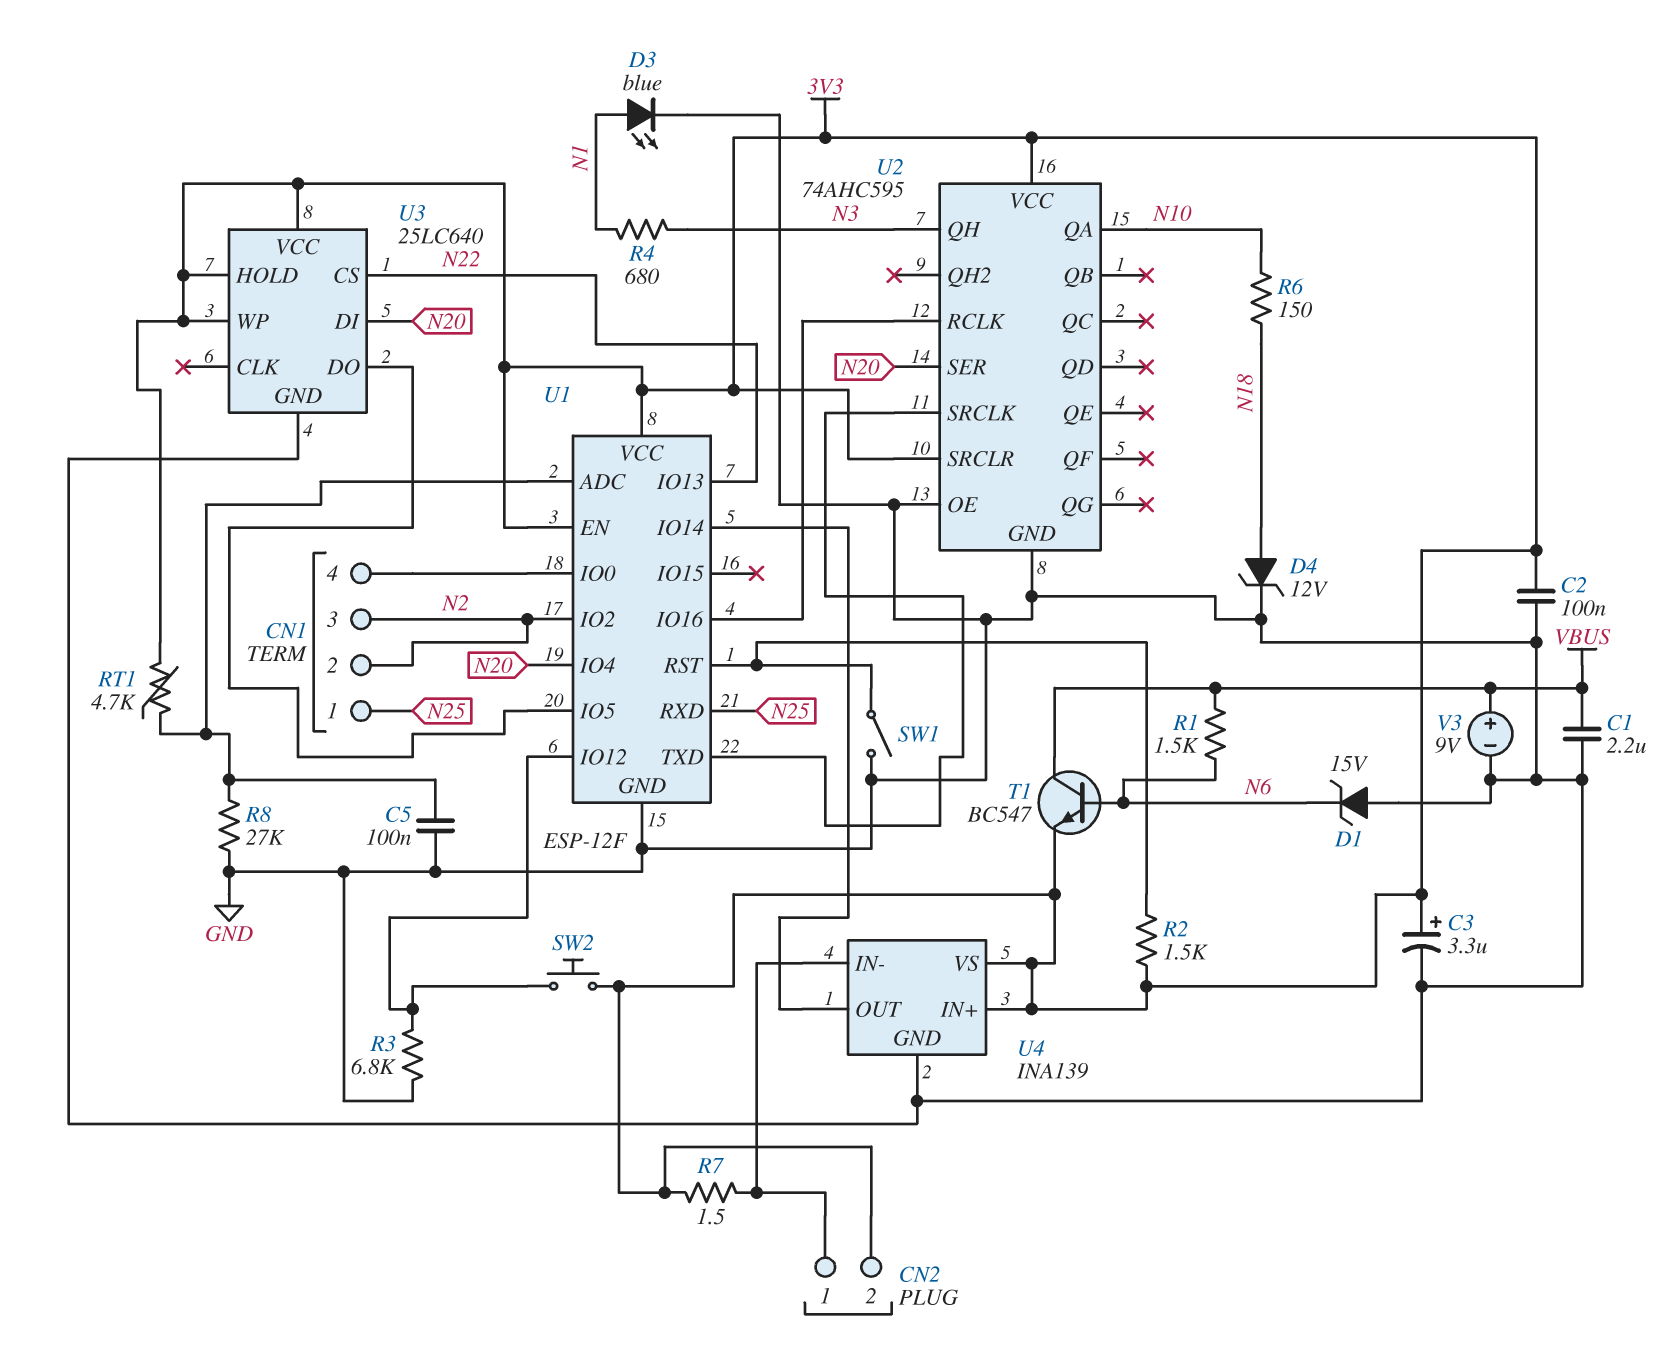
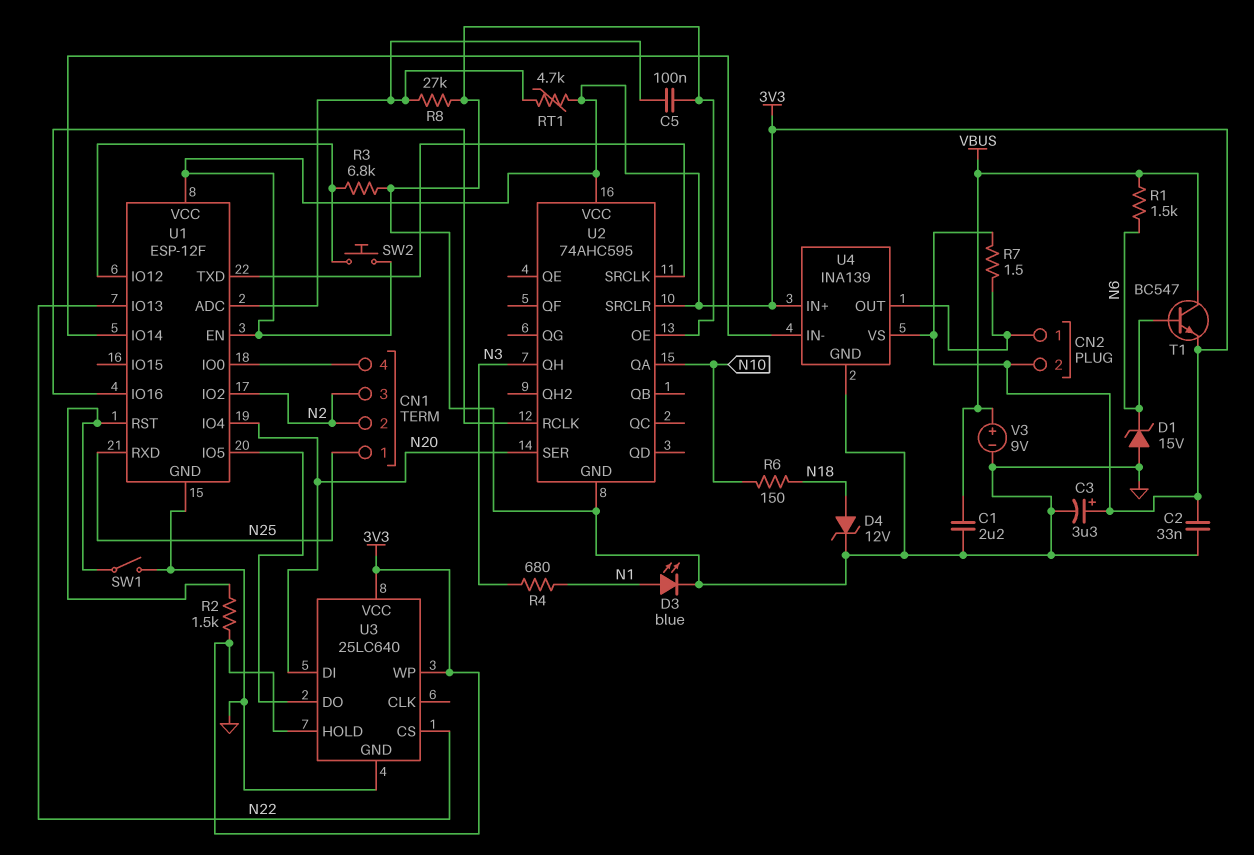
C2: 100nF (3V3, GND) -> 33nF (3V3, GND)
U4 pin IN-: CN2/1 -> U1/IO14
U4 pin OUT: U1/IO14 -> CN2/1

